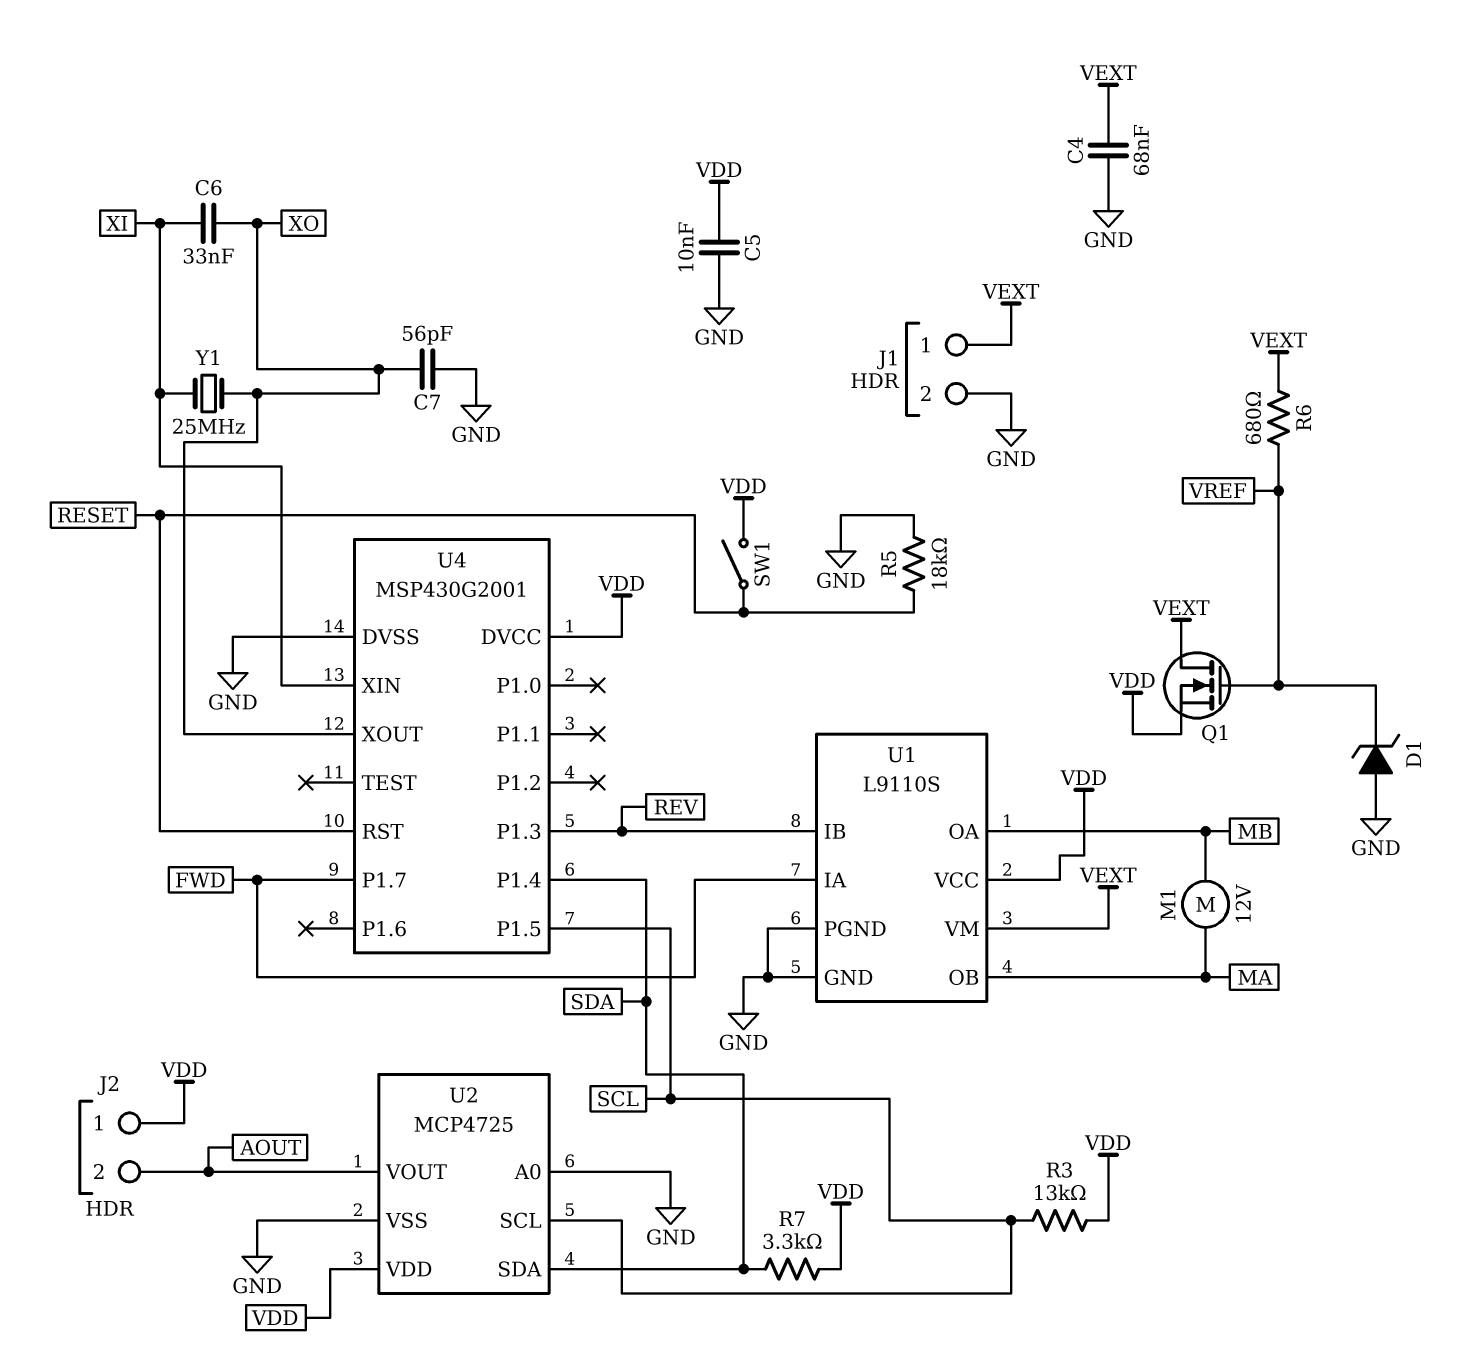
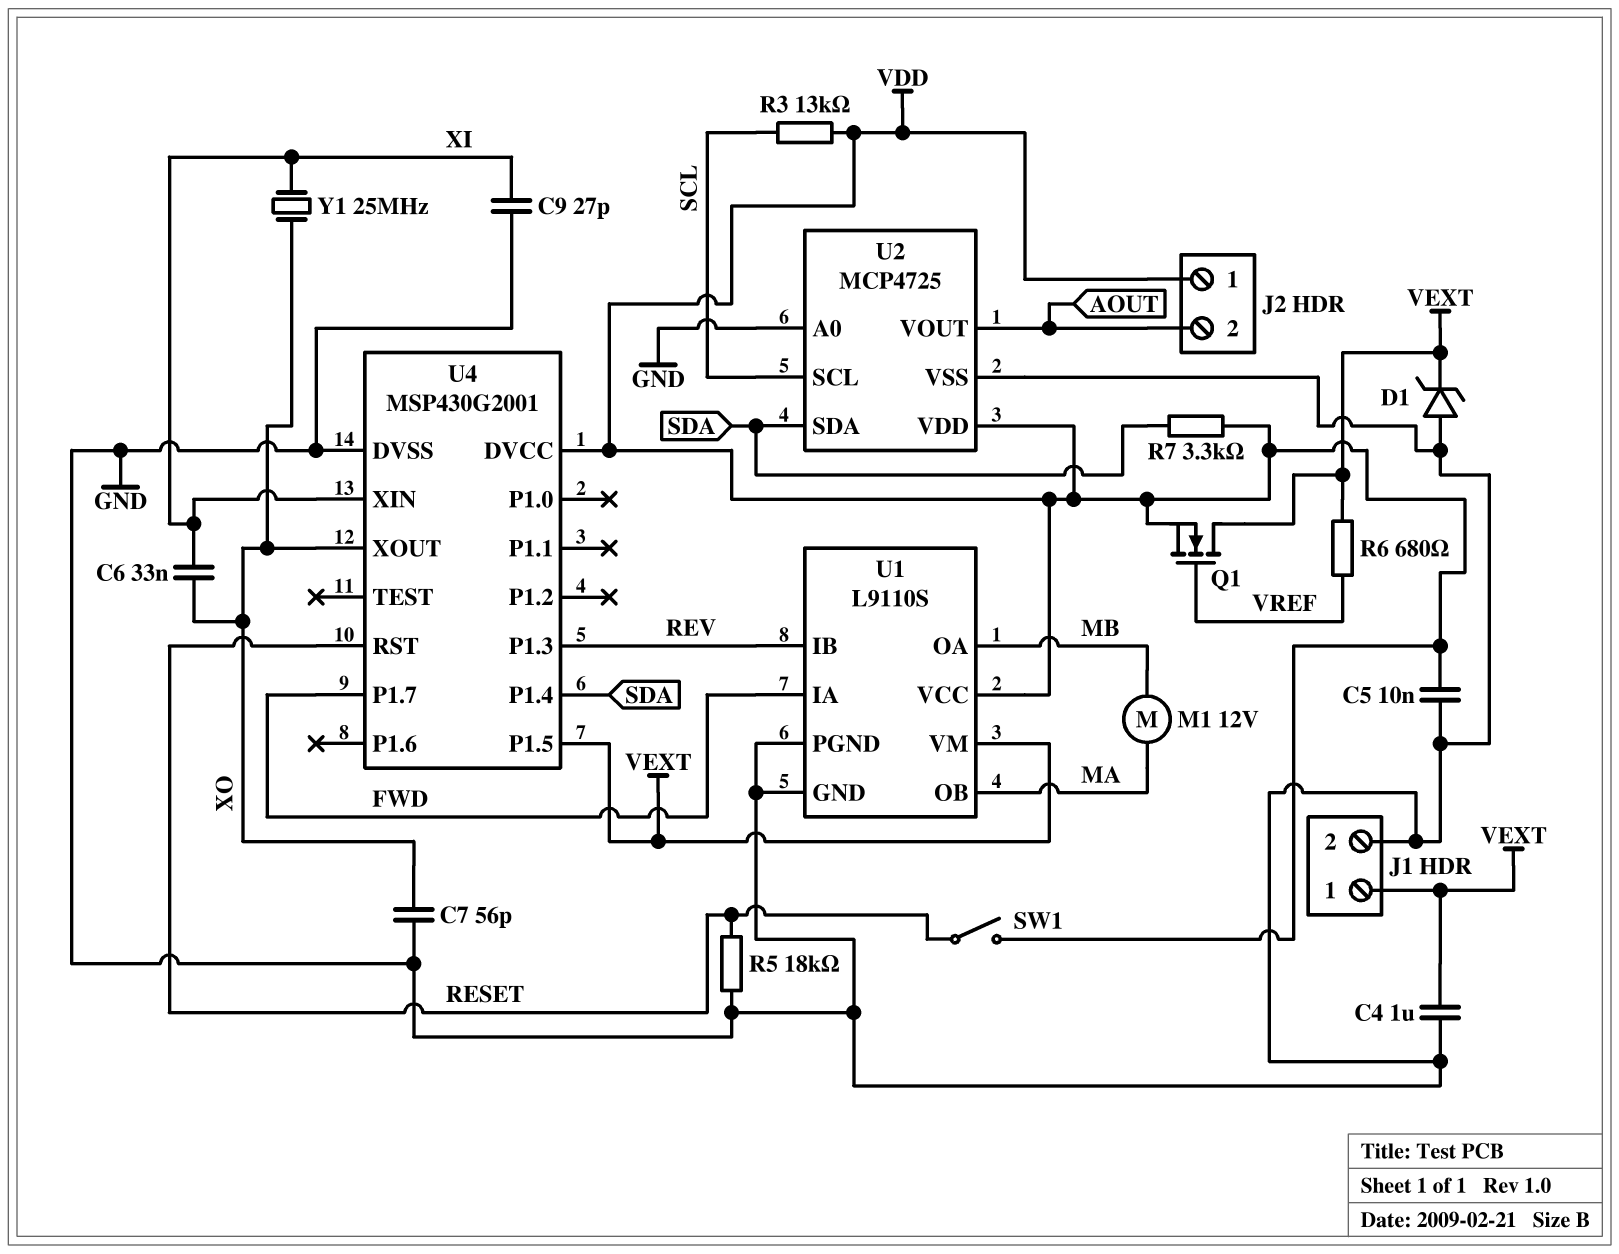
C4: 68nF (GND, VEXT) -> 1uF (GND, VEXT)
C9: none -> 27pF (GND, XI)
D1: zener (A GND, K VREF) -> zener (A GND, K VEXT)
U4 pin P1.5: SCL -> VEXT

